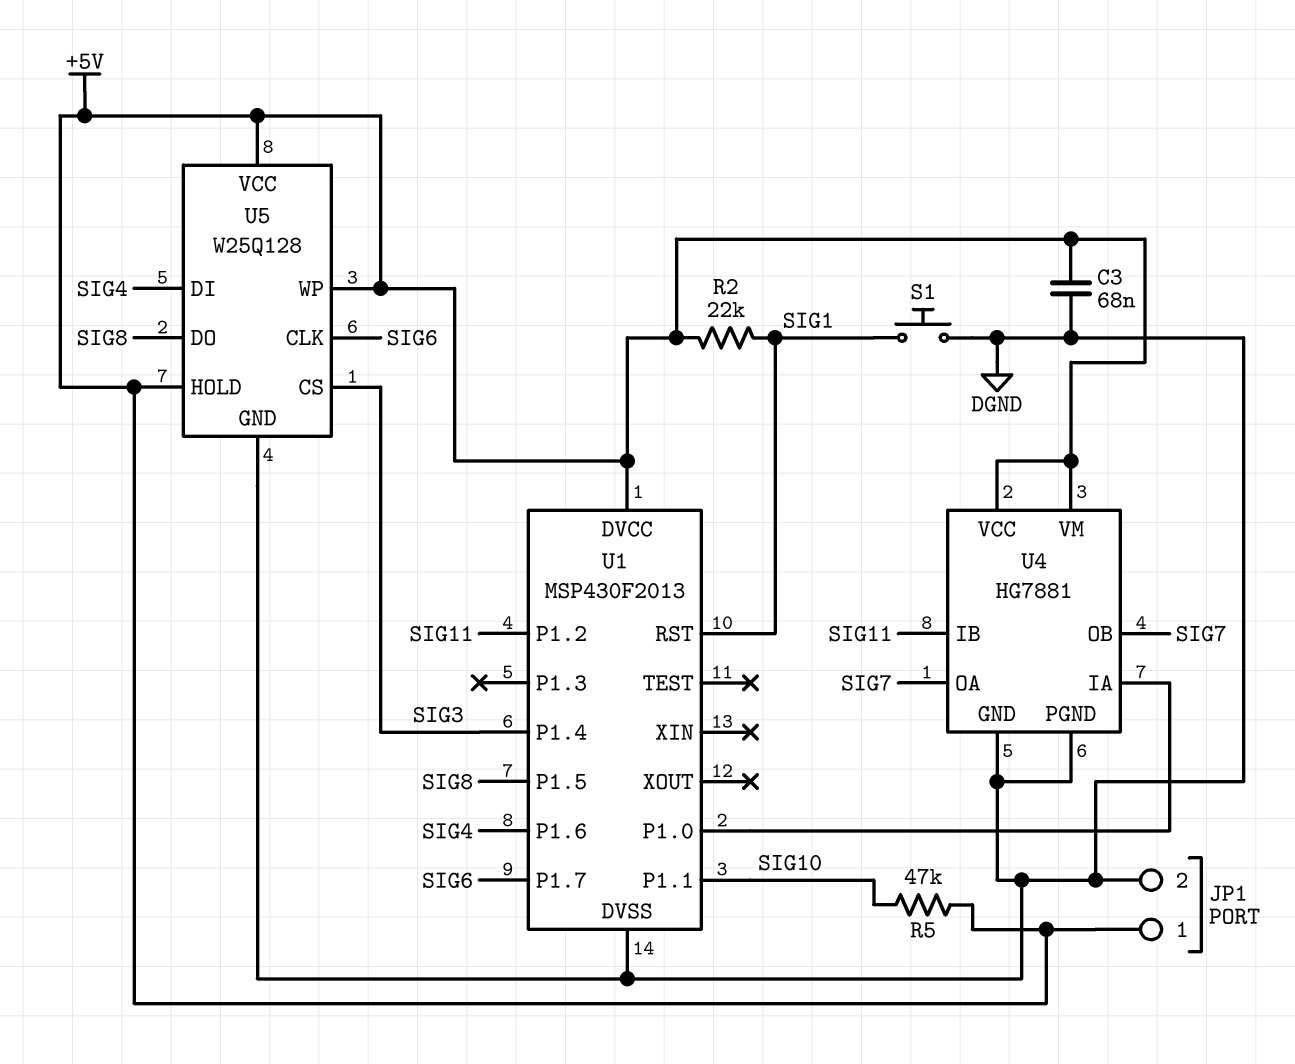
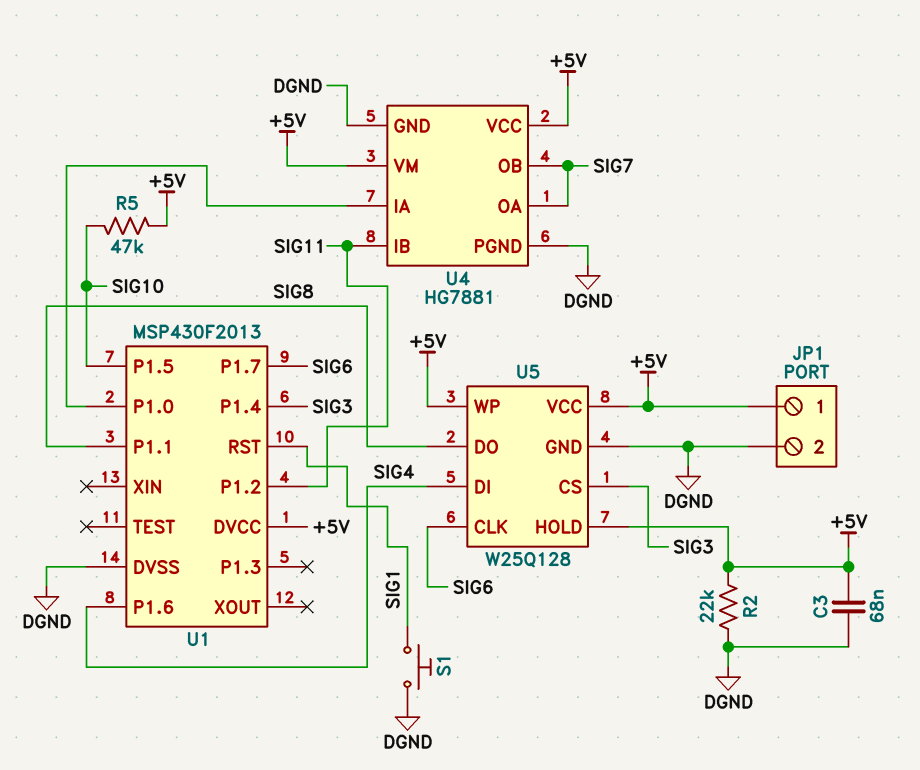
R2: 22k (+5V, SIG1) -> 22k (+5V, DGND)
U1 pin P1.1: SIG10 -> SIG8
U1 pin P1.5: SIG8 -> SIG10

